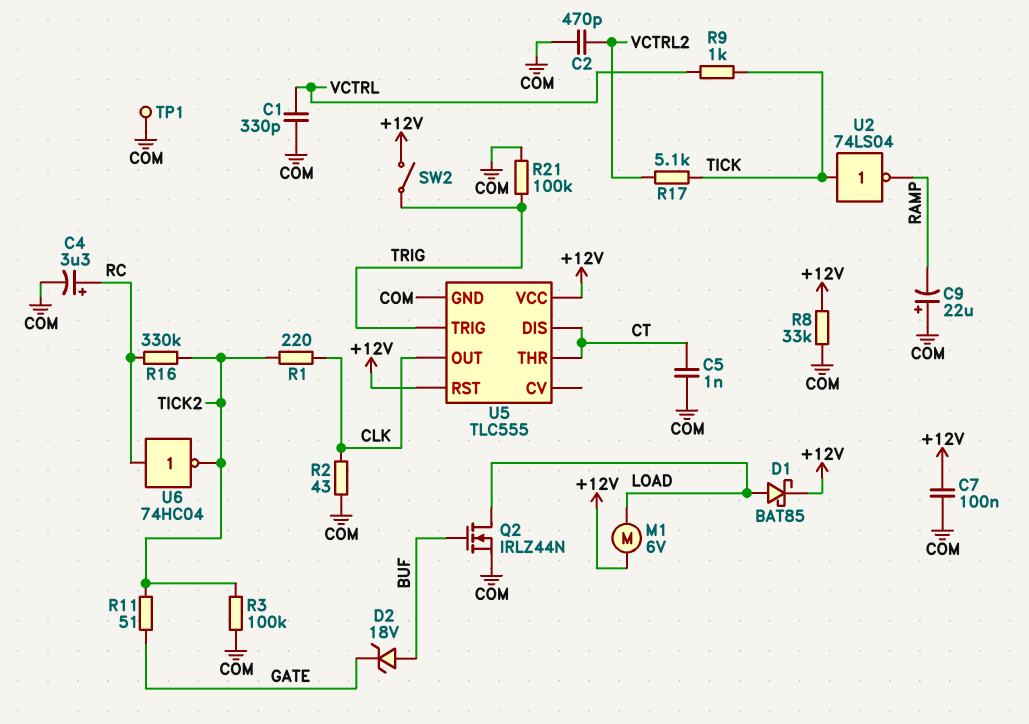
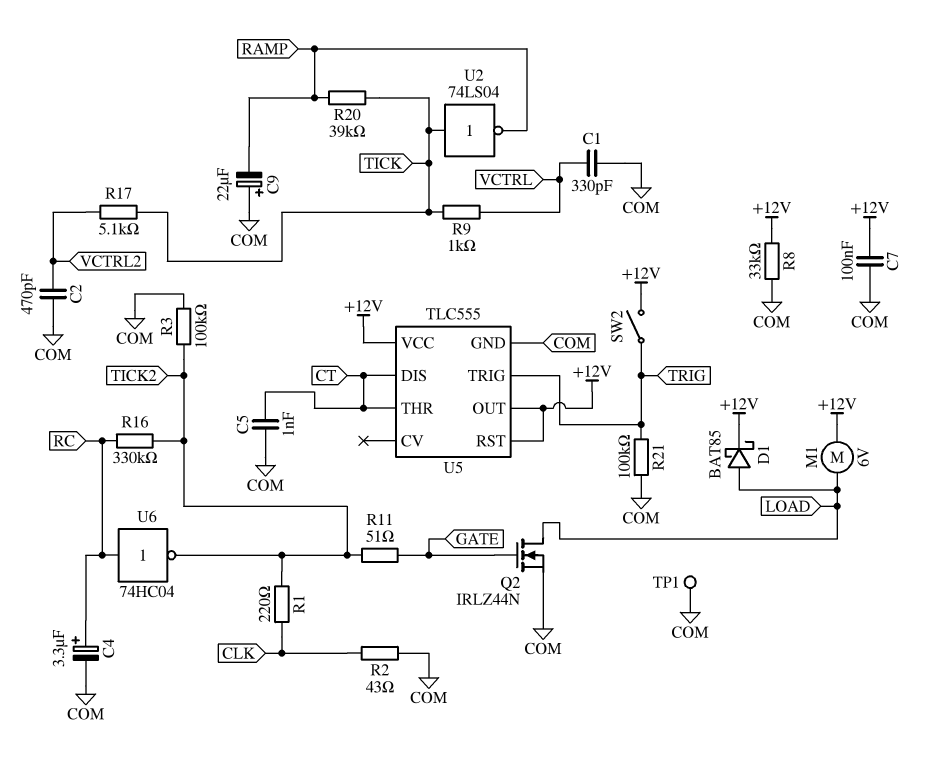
D2: zener 18V (A BUF, K GATE) -> none
Q2: NMOS IRLZ44N (G BUF, D LOAD, S COM) -> NMOS IRLZ44N (G GATE, D LOAD, S COM)
R20: none -> 39k (RAMP, TICK)
U5 pin OUT: CLK -> +12V

